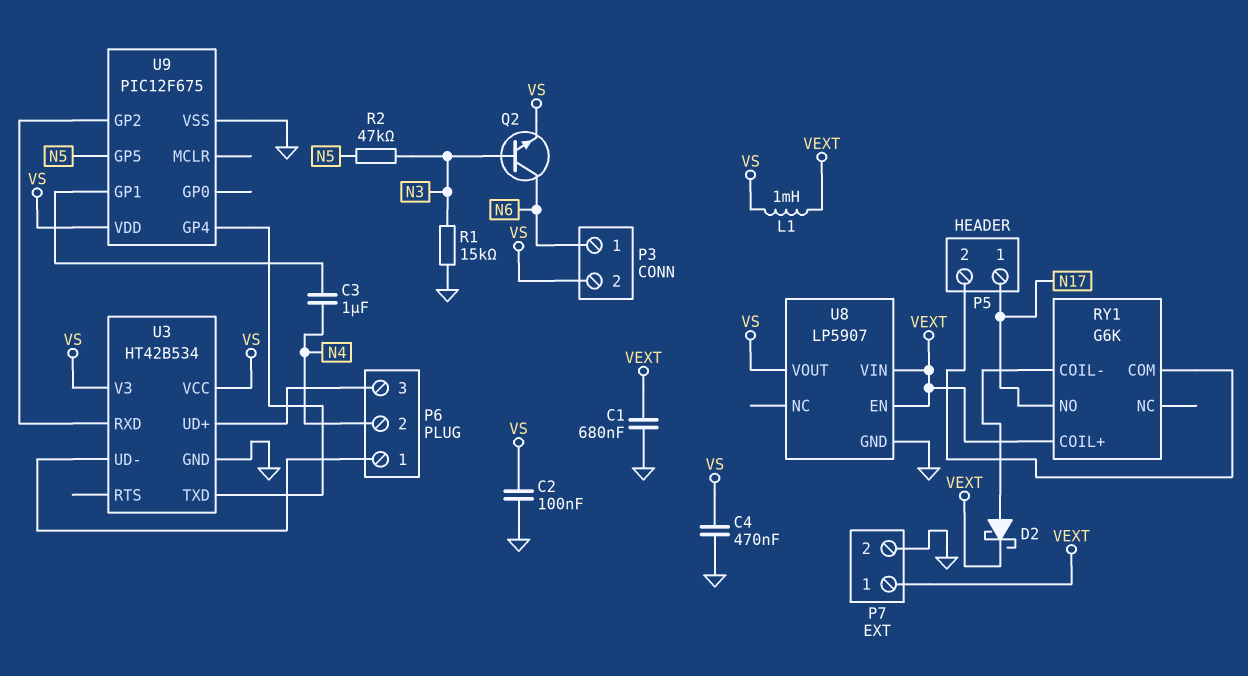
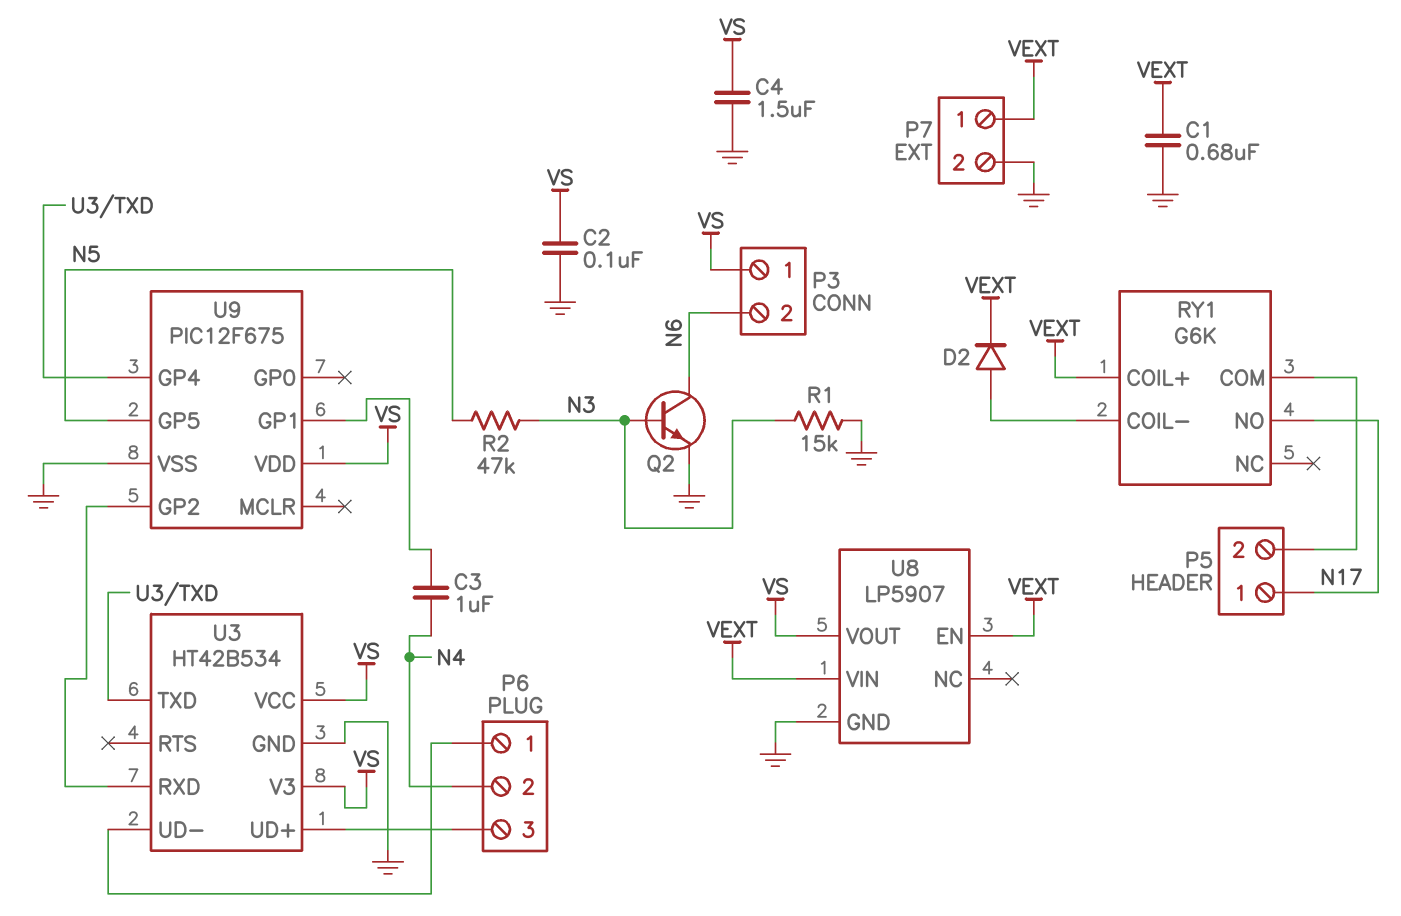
C4: 470nF (GND, VS) -> 1.5uF (GND, VS)
D2: schottky (A RY1/COIL-, K VEXT) -> diode (A RY1/COIL-, K VEXT)
L1: 1mH (VEXT, VS) -> none
P3 pin 1: N6 -> VS
P3 pin 2: VS -> N6
Q2: NPN (B N3, C N6, E VS) -> NPN (B N3, C N6, E GND)

